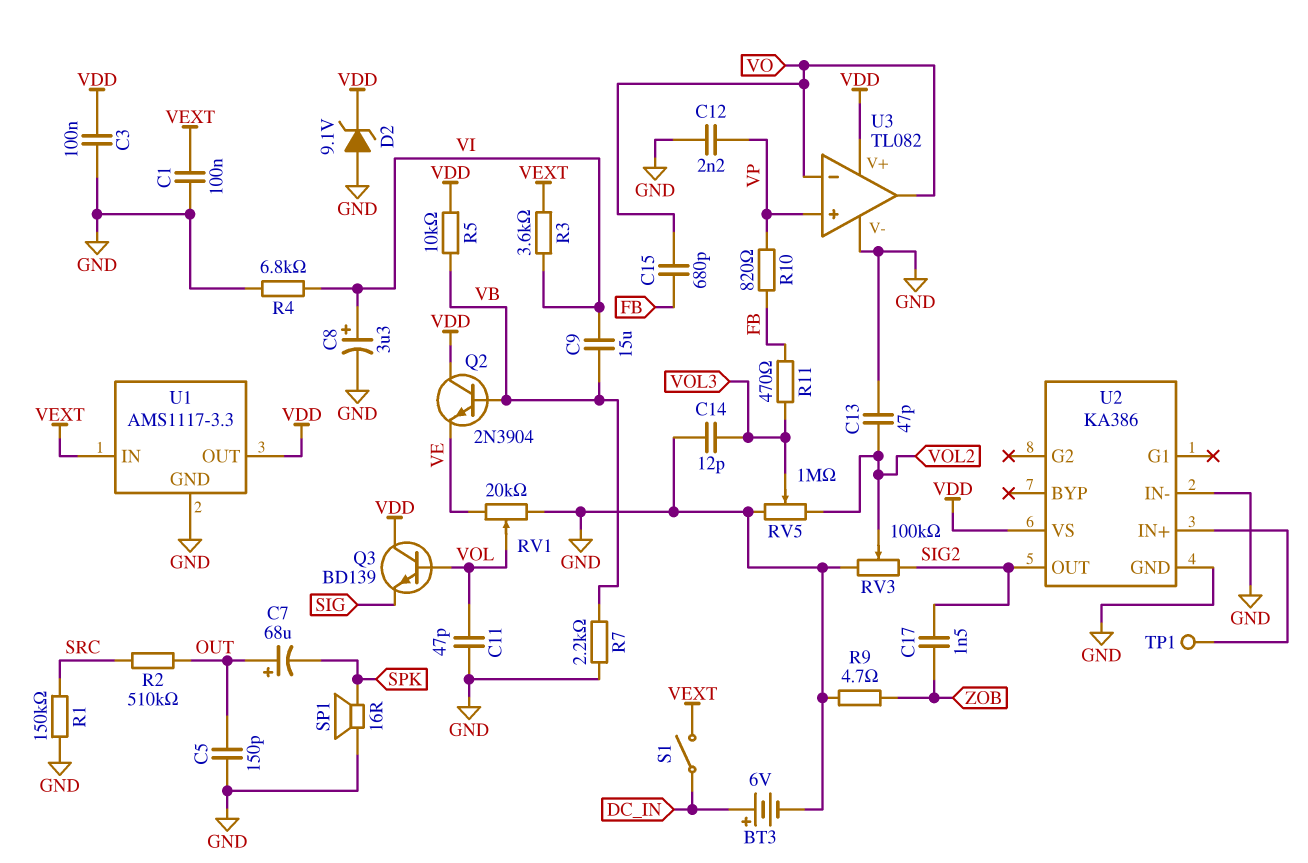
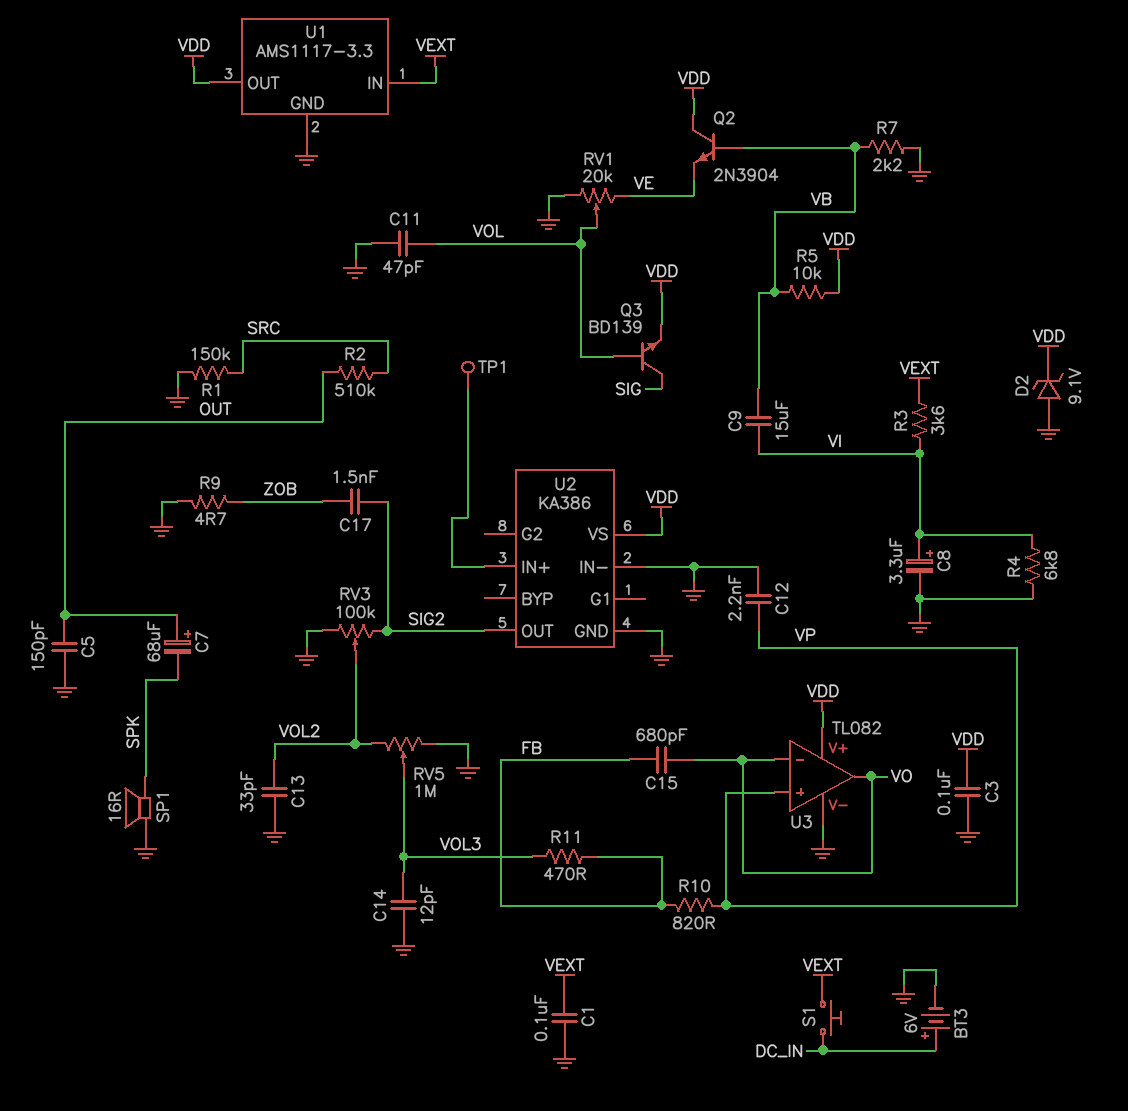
C13: 47pF (GND, VOL2) -> 33pF (GND, VOL2)
Q3: NPN BD139 (B VOL, C VDD, E SIG) -> NPN BD139 (B VOL, C SIG, E VDD)
S1: switch (DC_IN, VEXT) -> button (DC_IN, VEXT)

